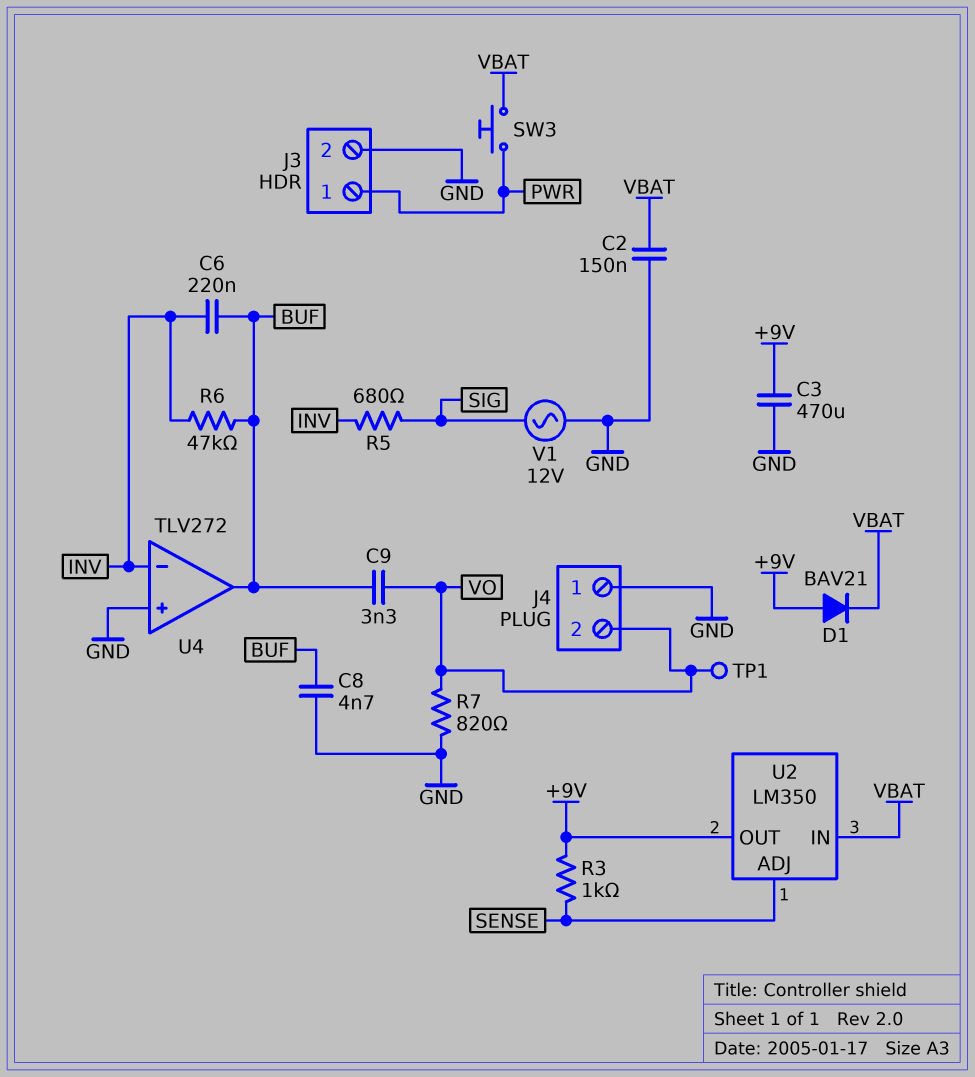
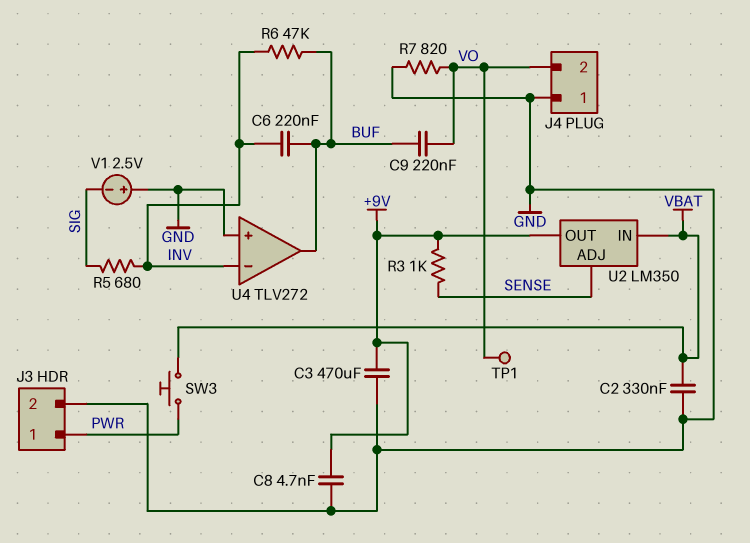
C2: 150nF (GND, VBAT) -> 330nF (GND, VBAT)
C8: 4.7nF (BUF, GND) -> 4.7nF (+9V, GND)
C9: 3.3nF (BUF, VO) -> 220nF (BUF, VO)
D1: diode BAV21 (A +9V, K VBAT) -> none
V1: AC 12V (GND, SIG) -> 2.5V (plus GND, minus SIG)

